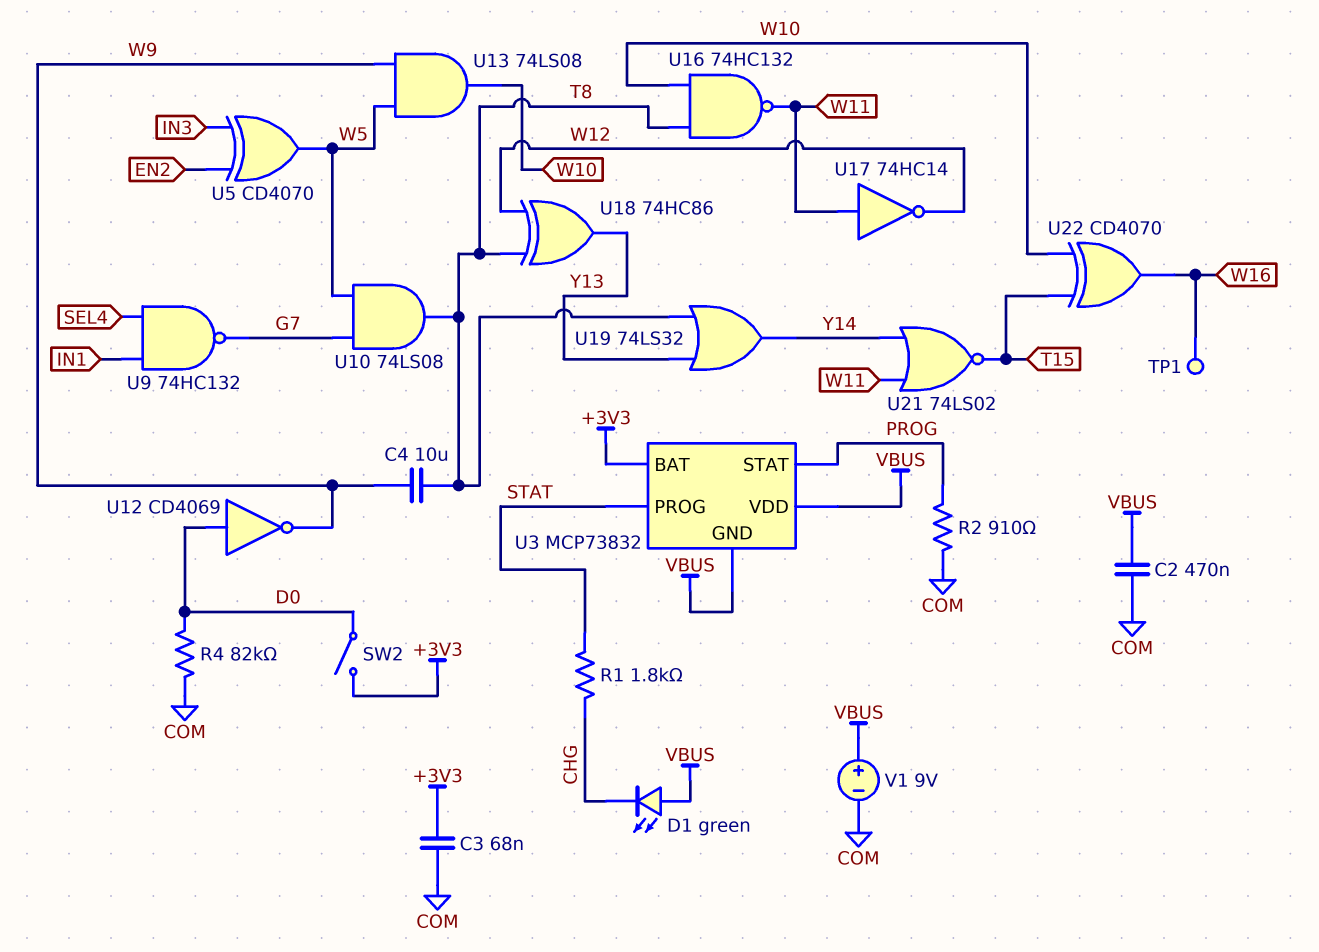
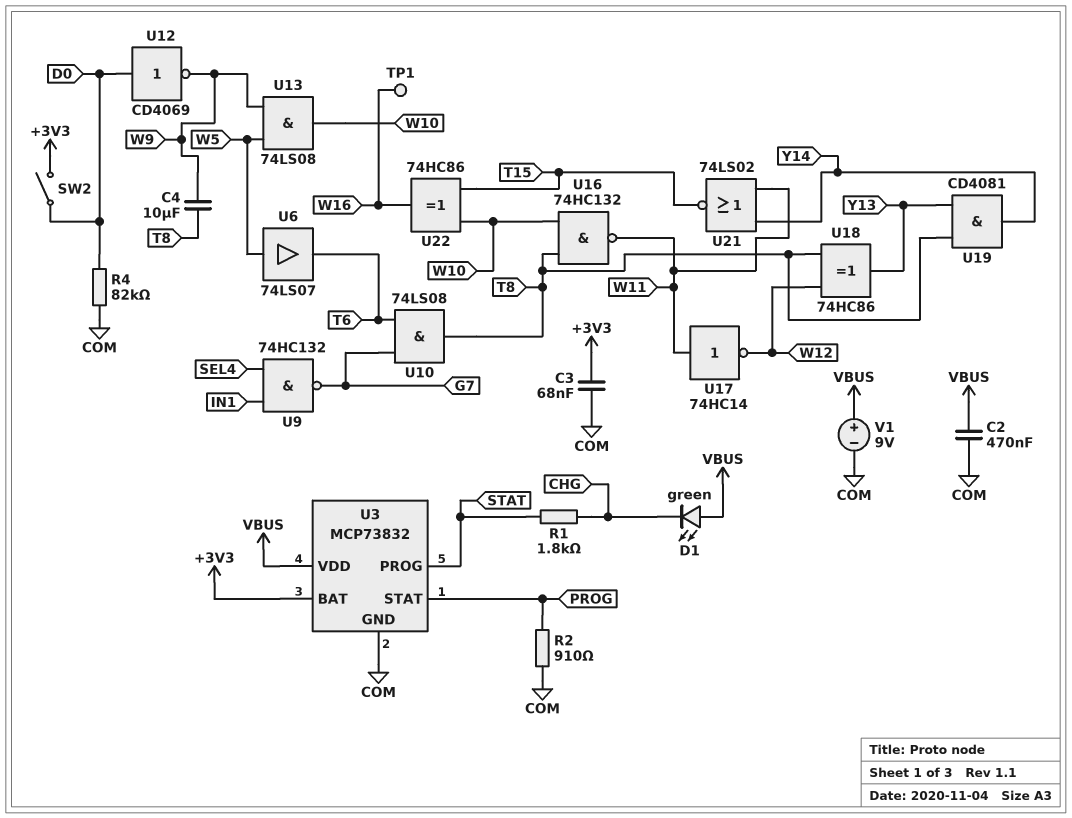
U3 pin GND: VBUS -> COM
U5: XOR CD4070 (in EN2, in IN3, out W5) -> none
U6: none -> buffer 74LS07 (in W5, out T6)
U10: AND 74LS08 (in G7, in W5, out T8) -> AND 74LS08 (in G7, in T6, out T8)
U19: OR 74LS32 (in T8, in Y13, out Y14) -> AND CD4081 (in T8, in Y13, out Y14)
U22: XOR CD4070 (in T15, in W10, out W16) -> XOR 74HC86 (in T15, in W10, out W16)

